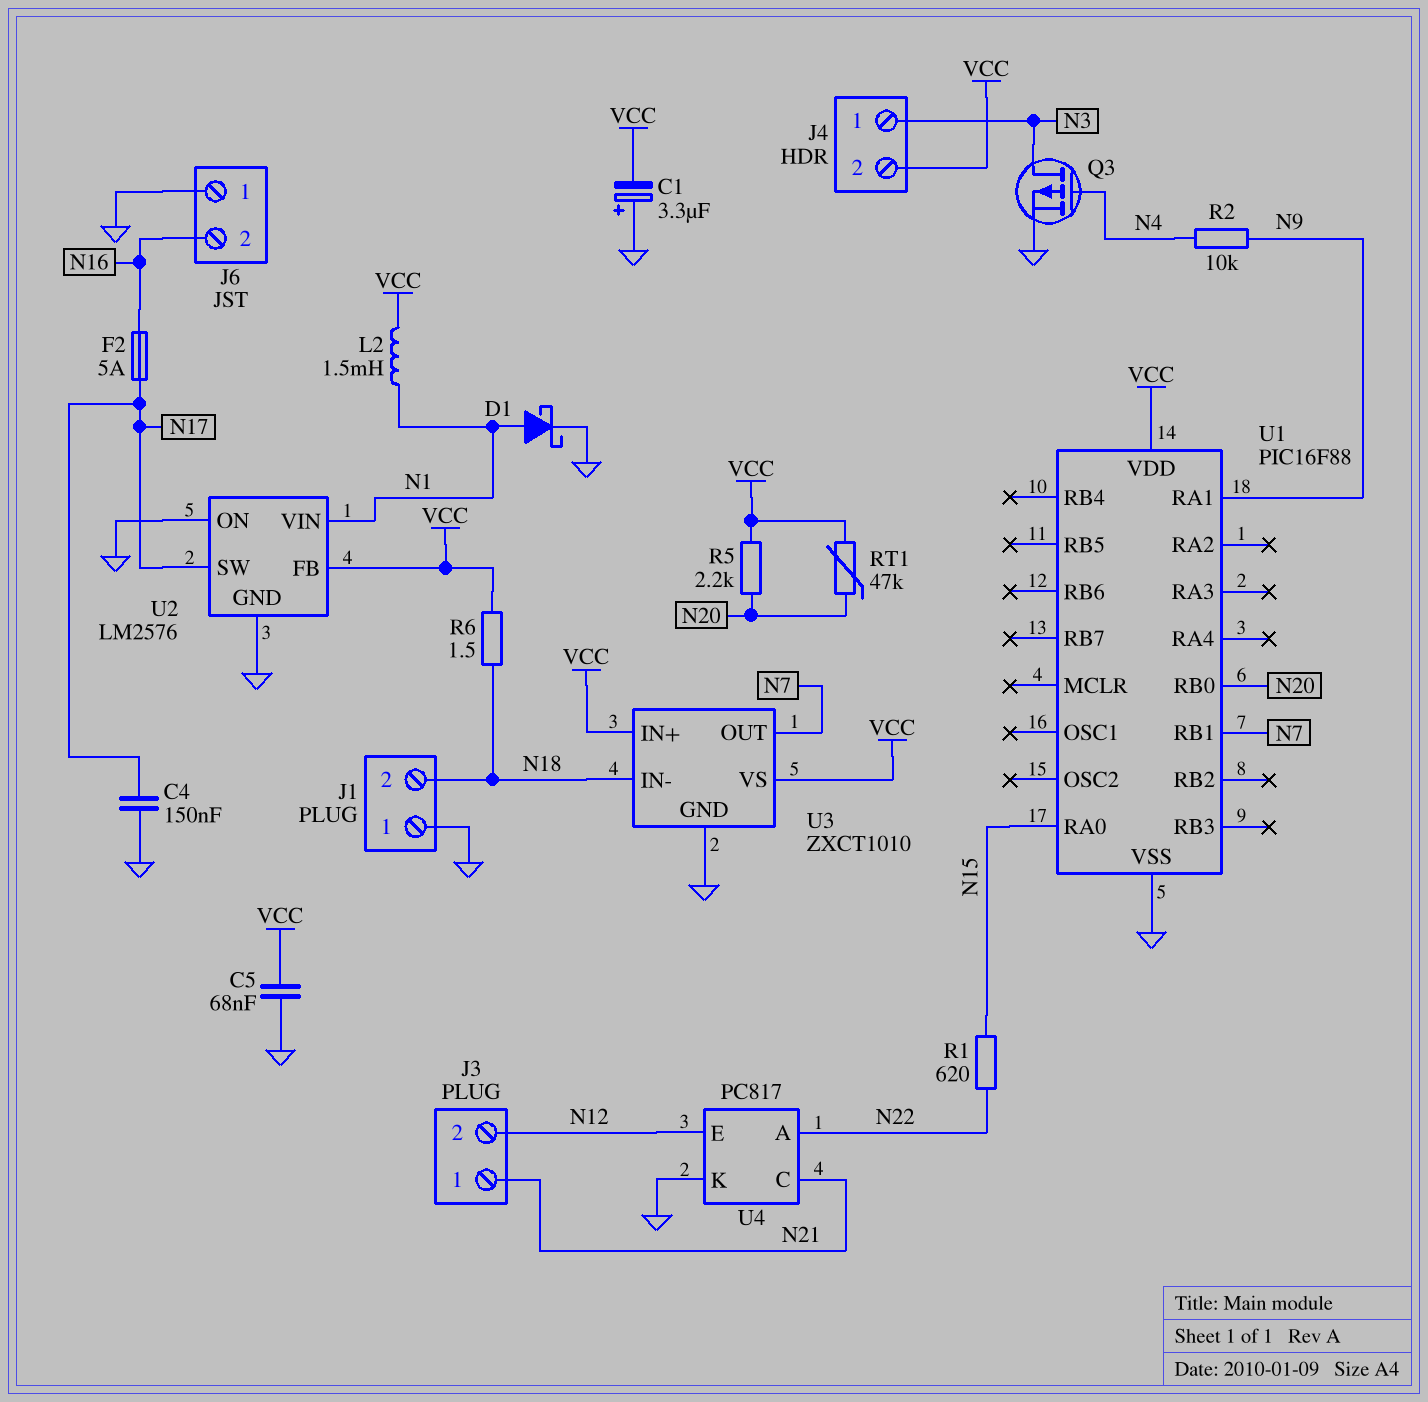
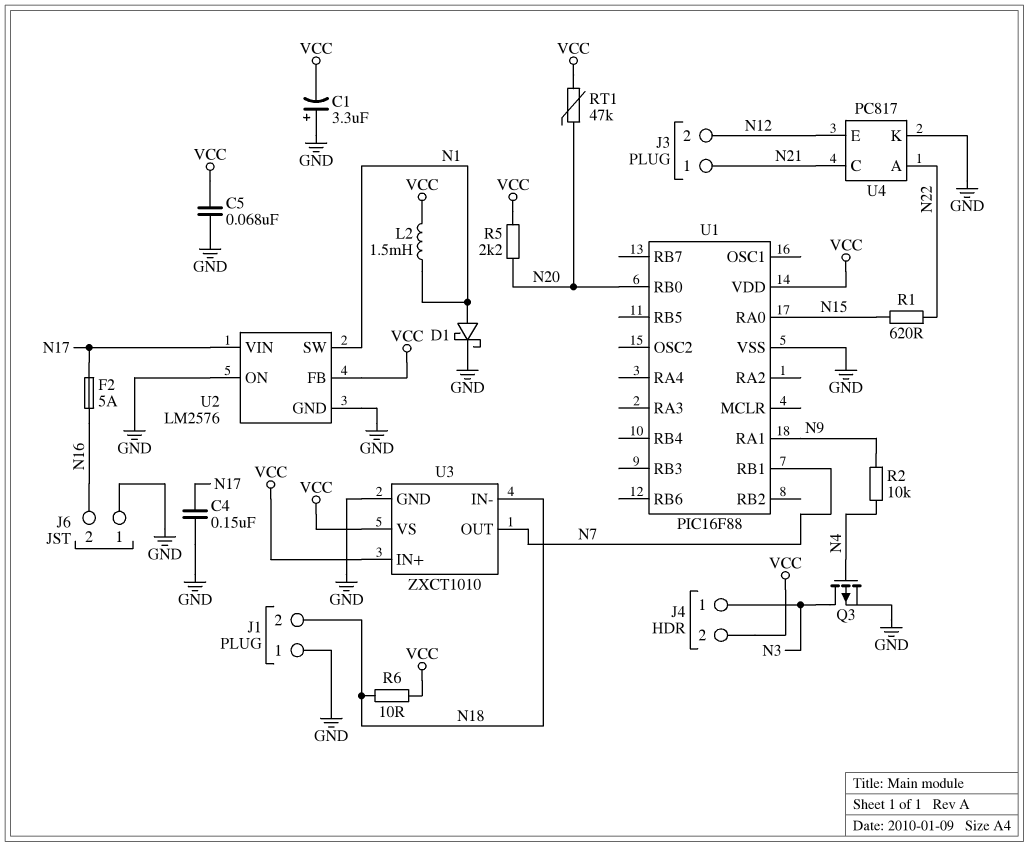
R6: 1.5 (N18, VCC) -> 10 (N18, VCC)
U2 pin SW: N17 -> N1
U2 pin VIN: N1 -> N17

